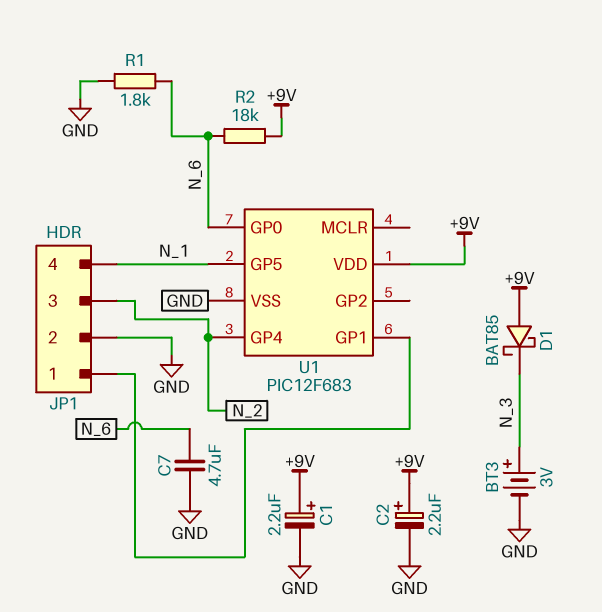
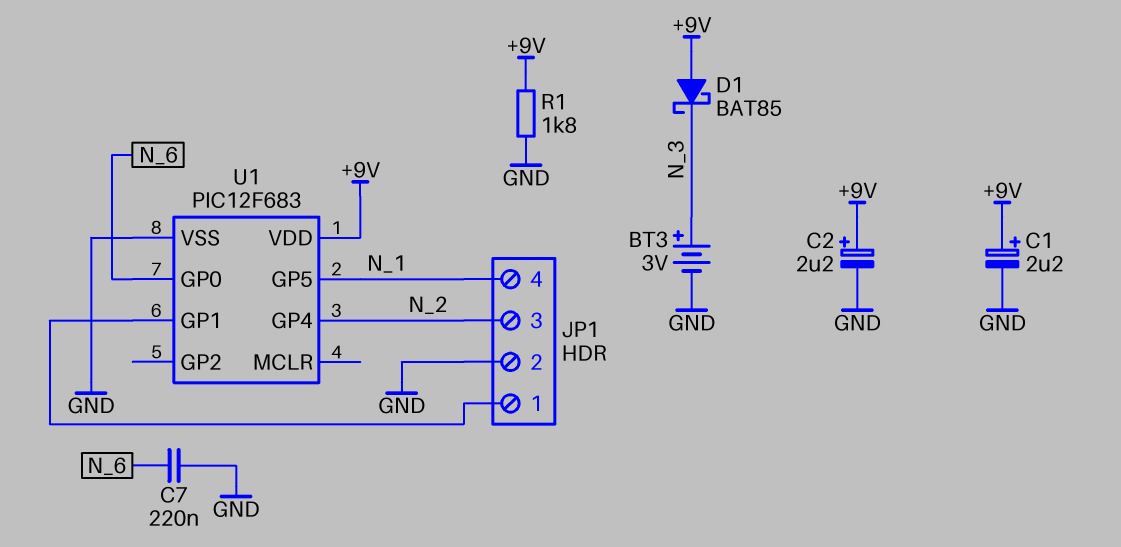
C7: 4.7uF (GND, N_6) -> 220nF (GND, N_6)
R1: 1.8k (GND, N_6) -> 1.8k (+9V, GND)
R2: 18k (+9V, N_6) -> none

